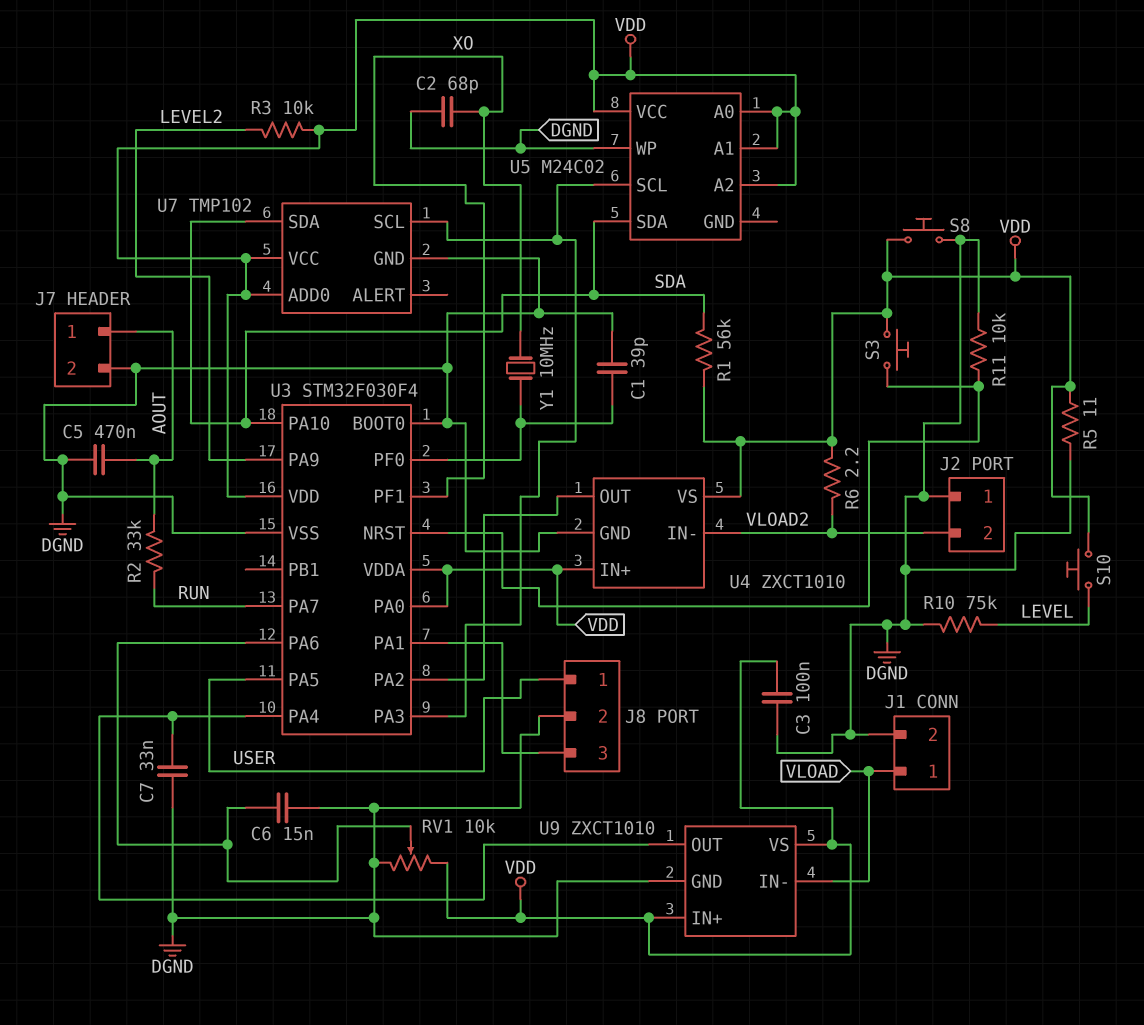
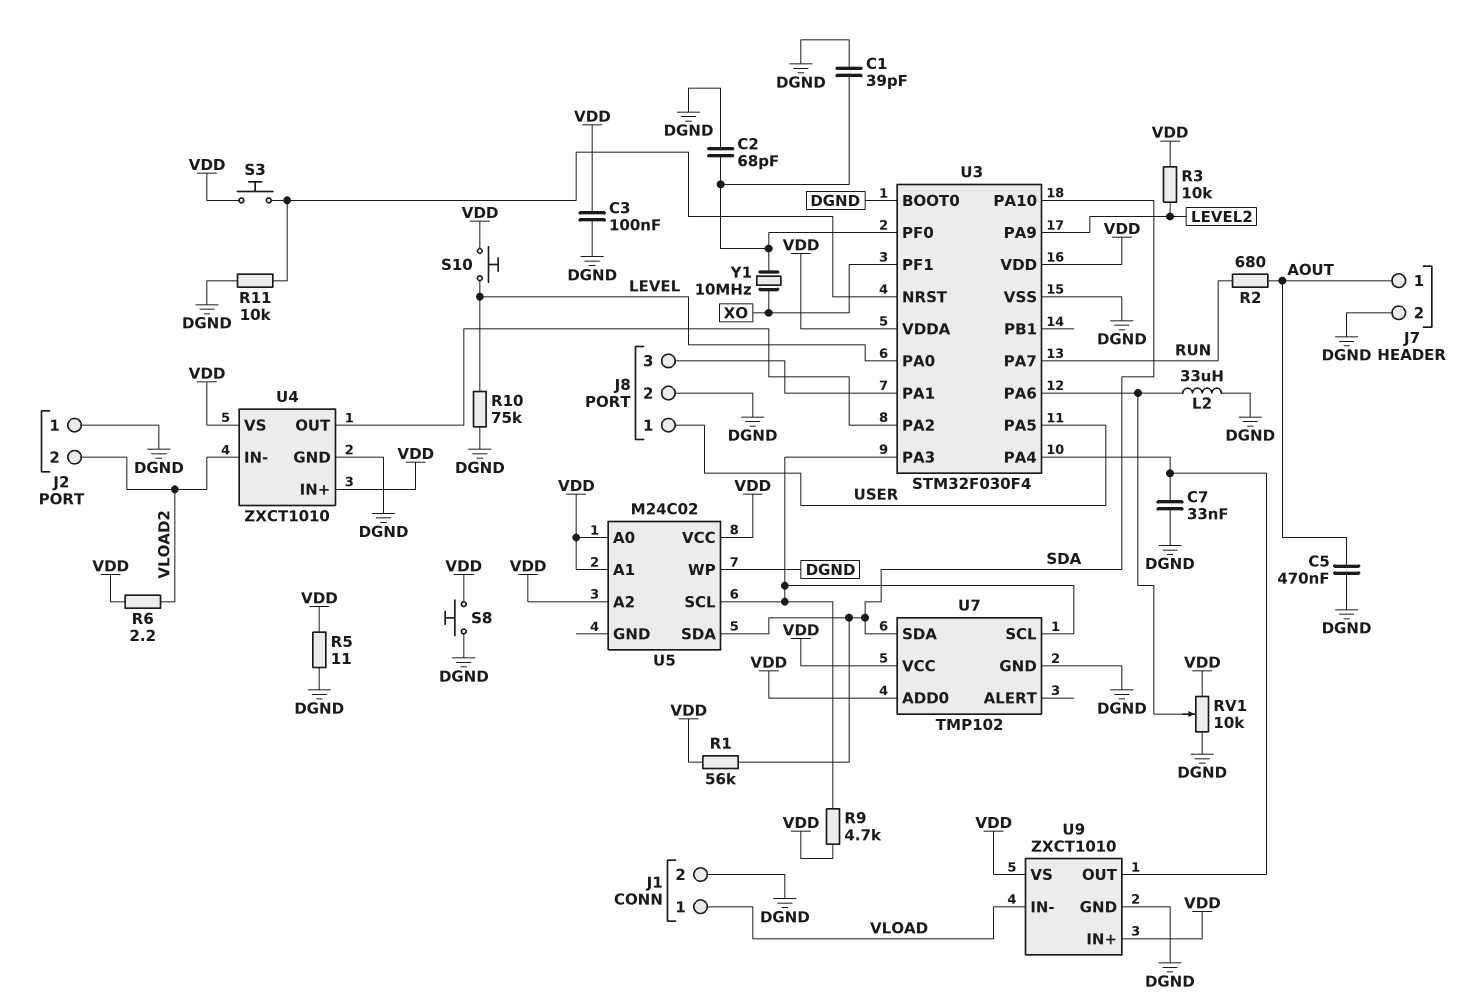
C2: 68pF (DGND, XO) -> 68pF (DGND, U3/PF0)
C6: 15nF (DGND, U3/PA6) -> none
L2: none -> 33uH (DGND, U3/PA6)
R2: 33k (AOUT, RUN) -> 680 (AOUT, RUN)
R9: none -> 4.7k (U3/PA3, VDD)
U3 pin PA0: VDD -> LEVEL

